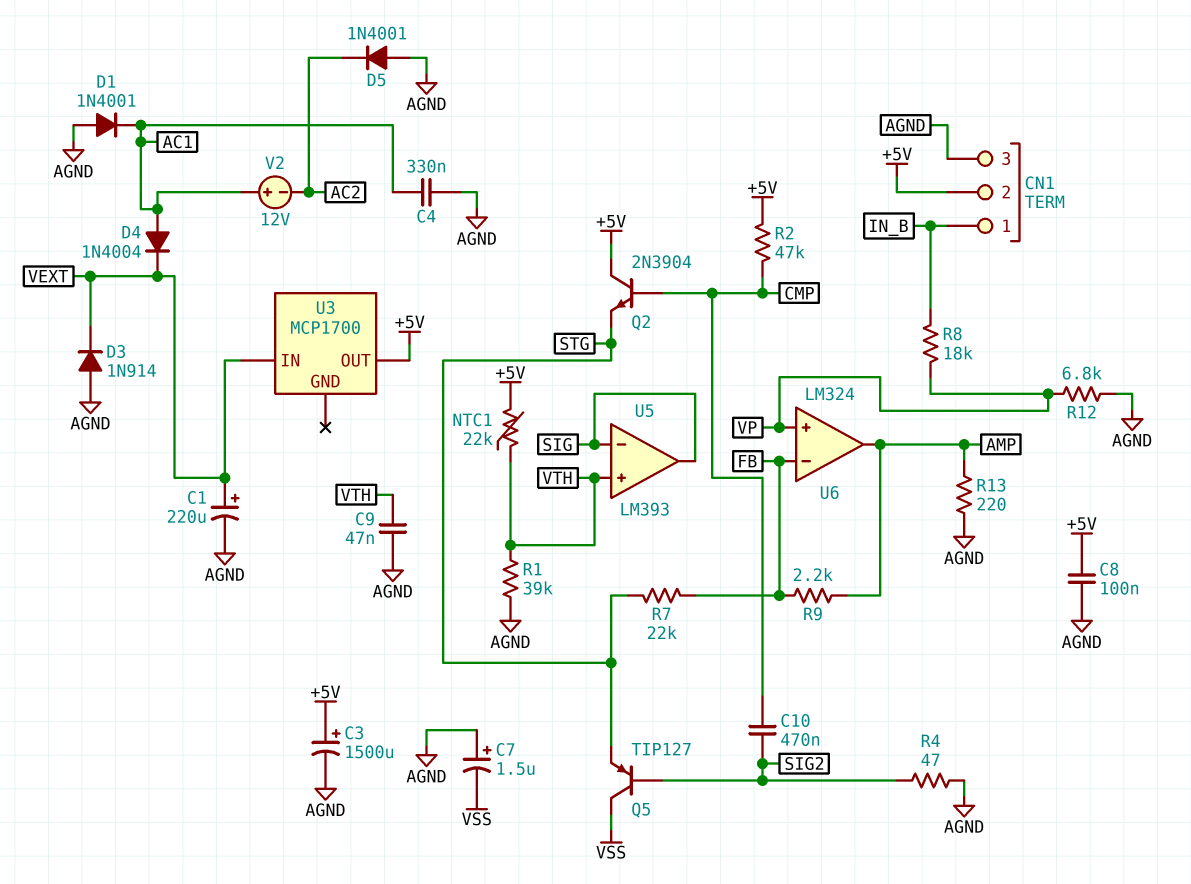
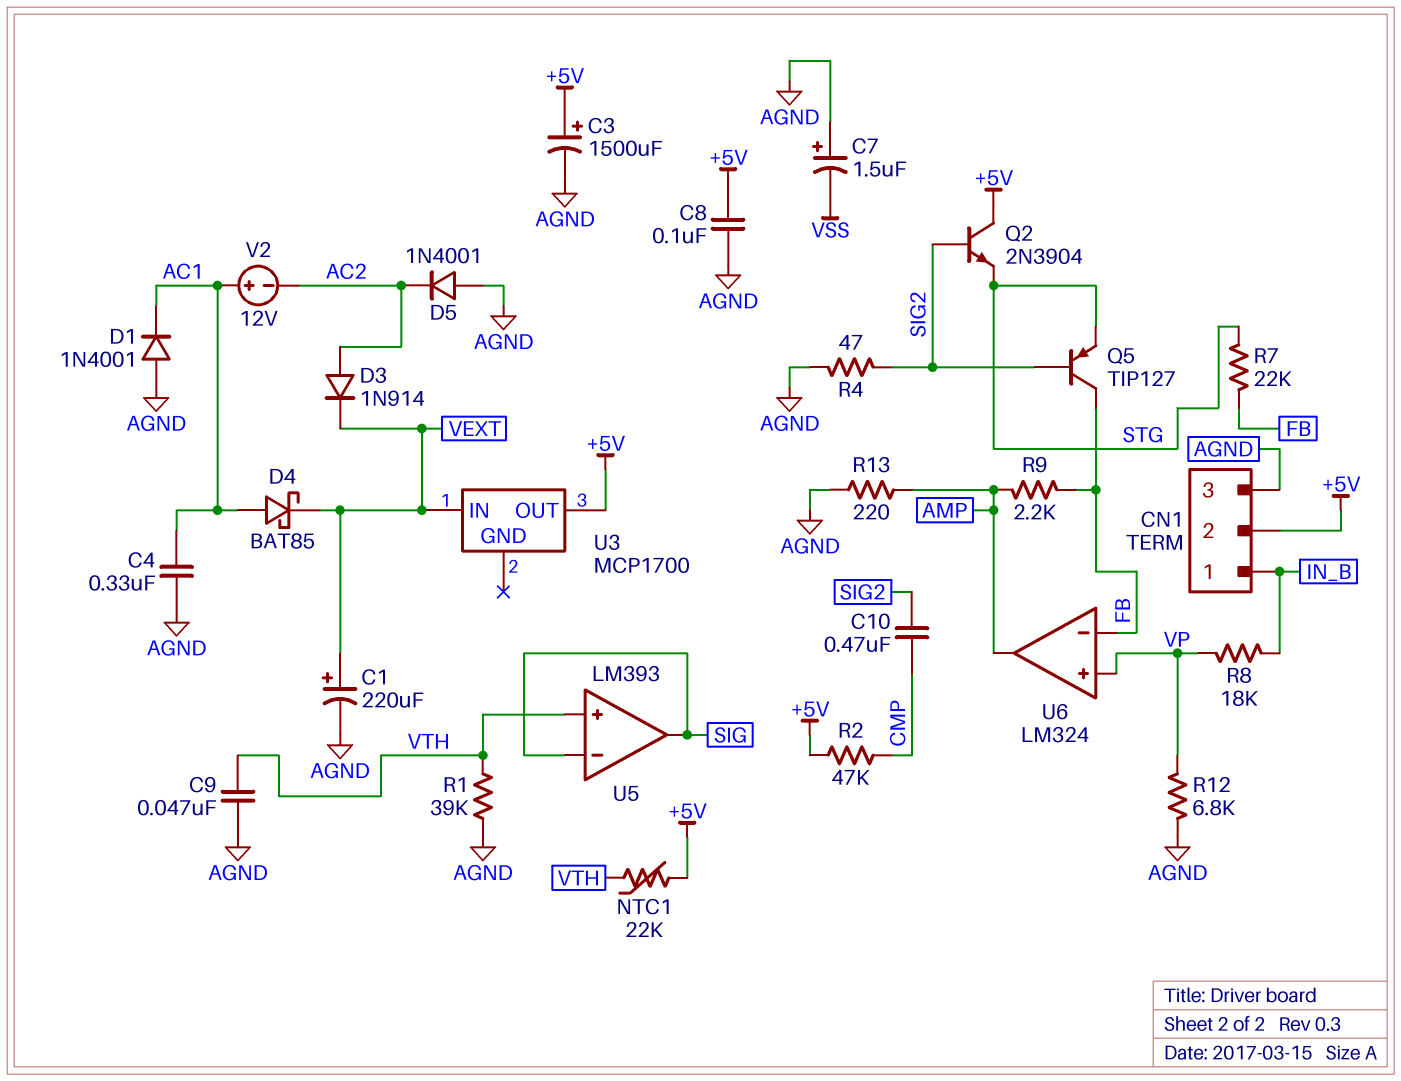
D3: diode 1N914 (A AGND, K VEXT) -> diode 1N914 (A AC2, K VEXT)
D4: diode 1N4004 (A AC1, K VEXT) -> schottky BAT85 (A AC1, K VEXT)
Q2: NPN 2N3904 (B CMP, C +5V, E STG) -> NPN 2N3904 (B SIG2, C +5V, E STG)
Q5: PNP TIP127 (B SIG2, C VSS, E STG) -> PNP TIP127 (B SIG2, C FB, E STG)

